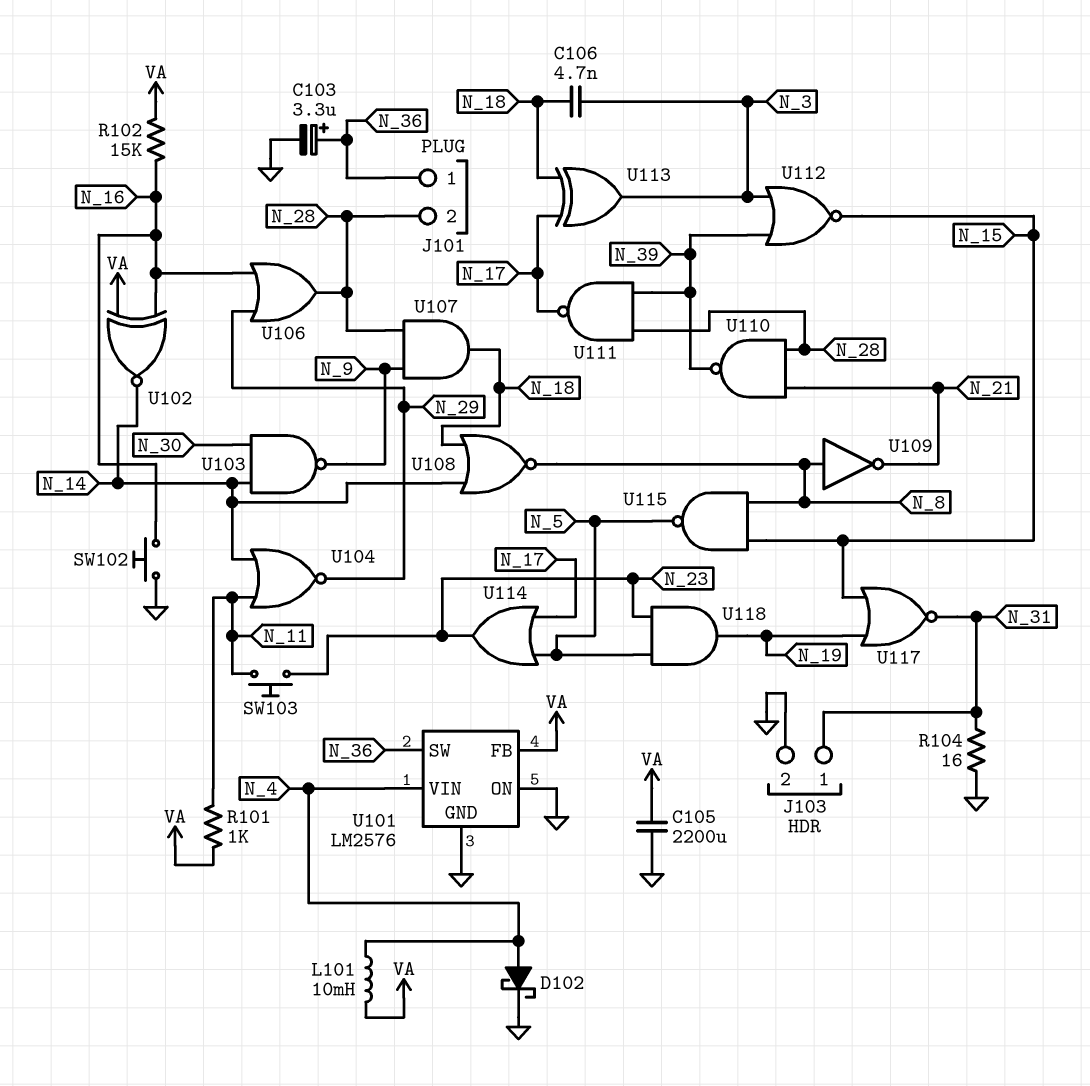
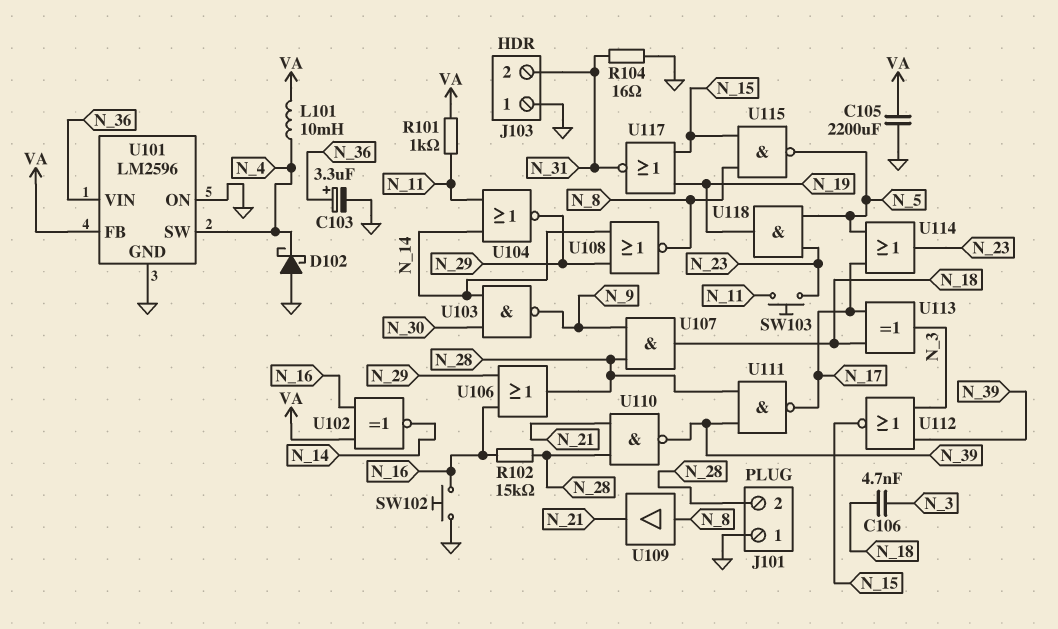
D102: schottky (A N_4, K GND) -> schottky (A GND, K N_4)
J101 pin 1: N_36 -> GND
J103 pin 1: N_31 -> GND
J103 pin 2: GND -> N_31
R102: 15k (N_16, VA) -> 15k (N_16, N_28)
U101: LM2576 -> LM2596
U101 pin SW: N_36 -> N_4
U101 pin VIN: N_4 -> N_36
U108: NOR (in N_14, in N_18, out N_8) -> NOR (in N_14, in N_29, out N_8)
U109: NOT (in N_8, out N_21) -> buffer (in N_8, out N_21)

